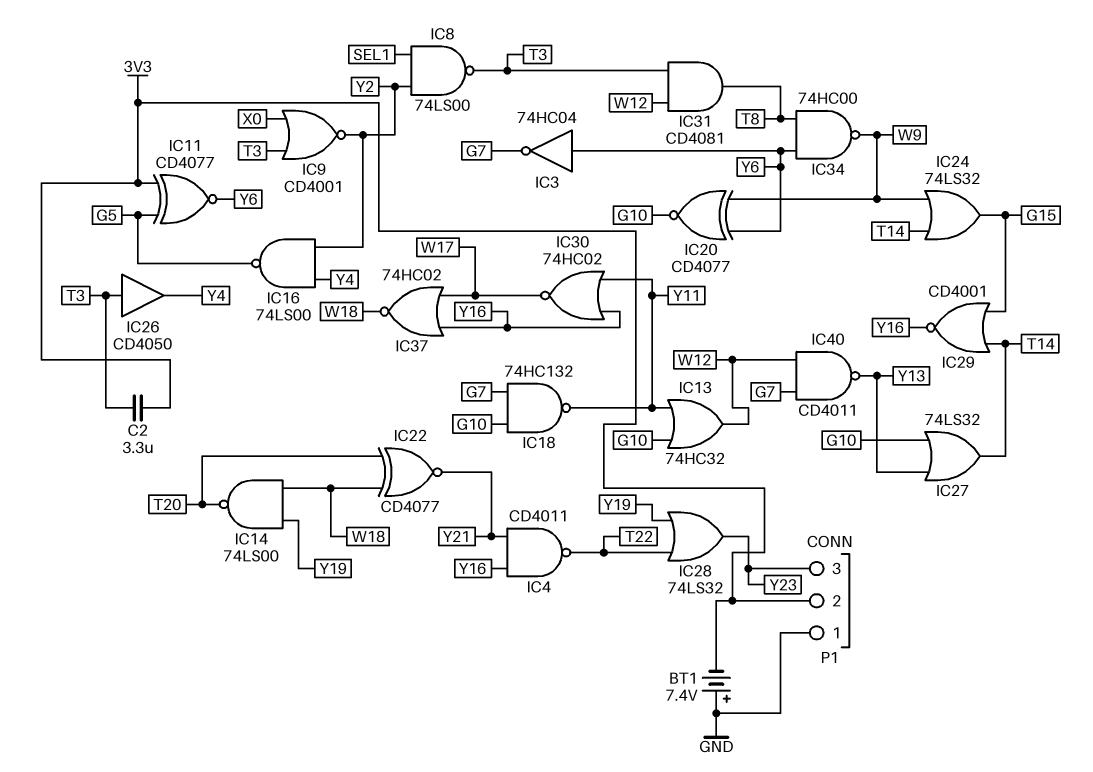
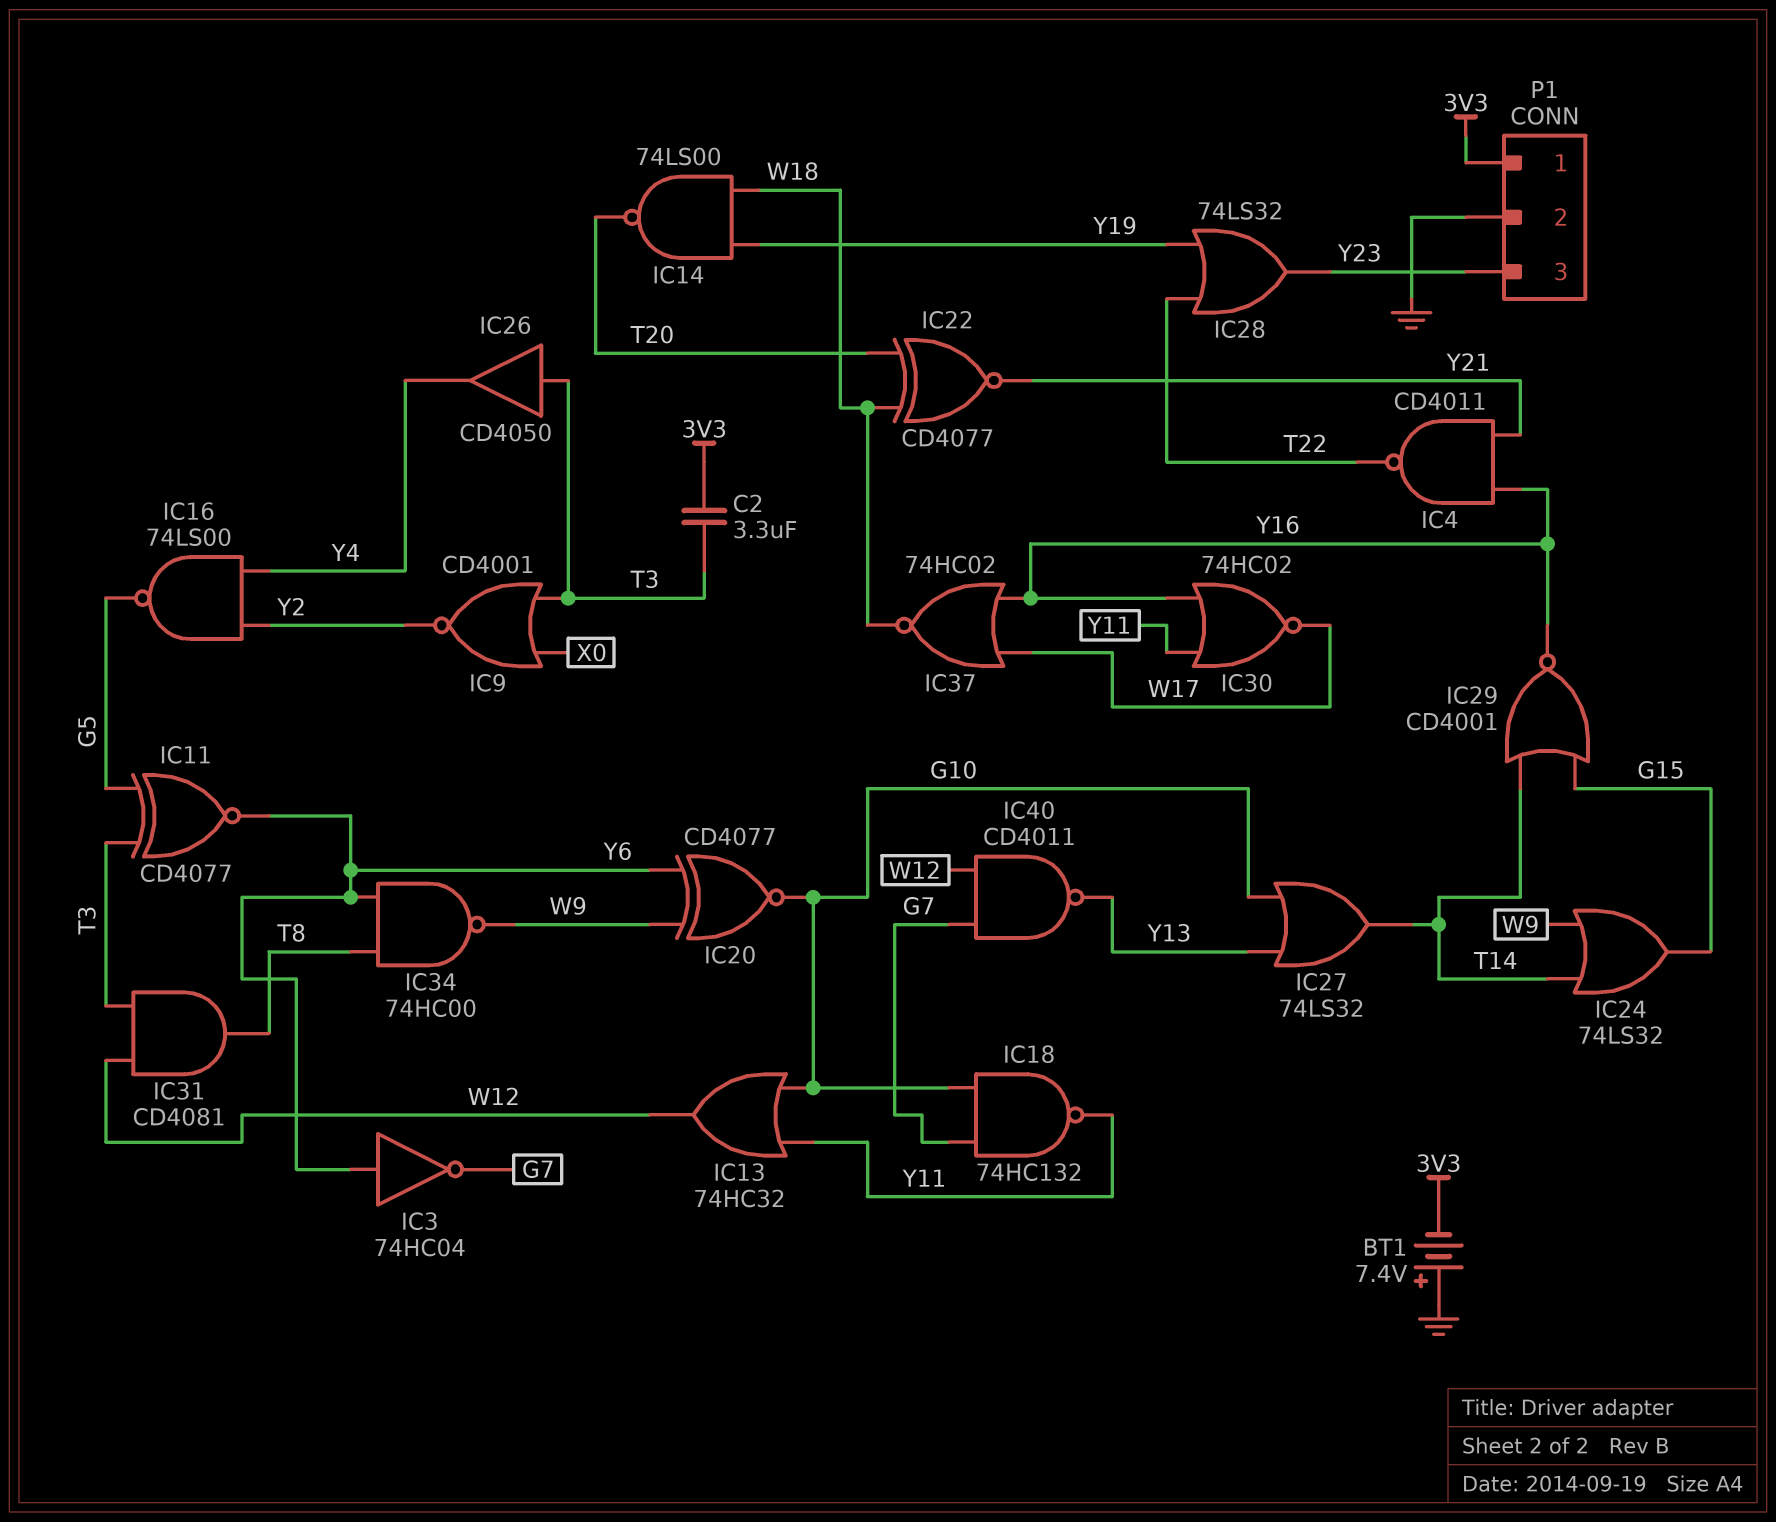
IC8: NAND 74LS00 (in SEL1, in Y2, out T3) -> none
IC11: XNOR CD4077 (in 3V3, in G5, out Y6) -> XNOR CD4077 (in G5, in T3, out Y6)
P1 pin 1: GND -> 3V3
P1 pin 2: 3V3 -> GND

